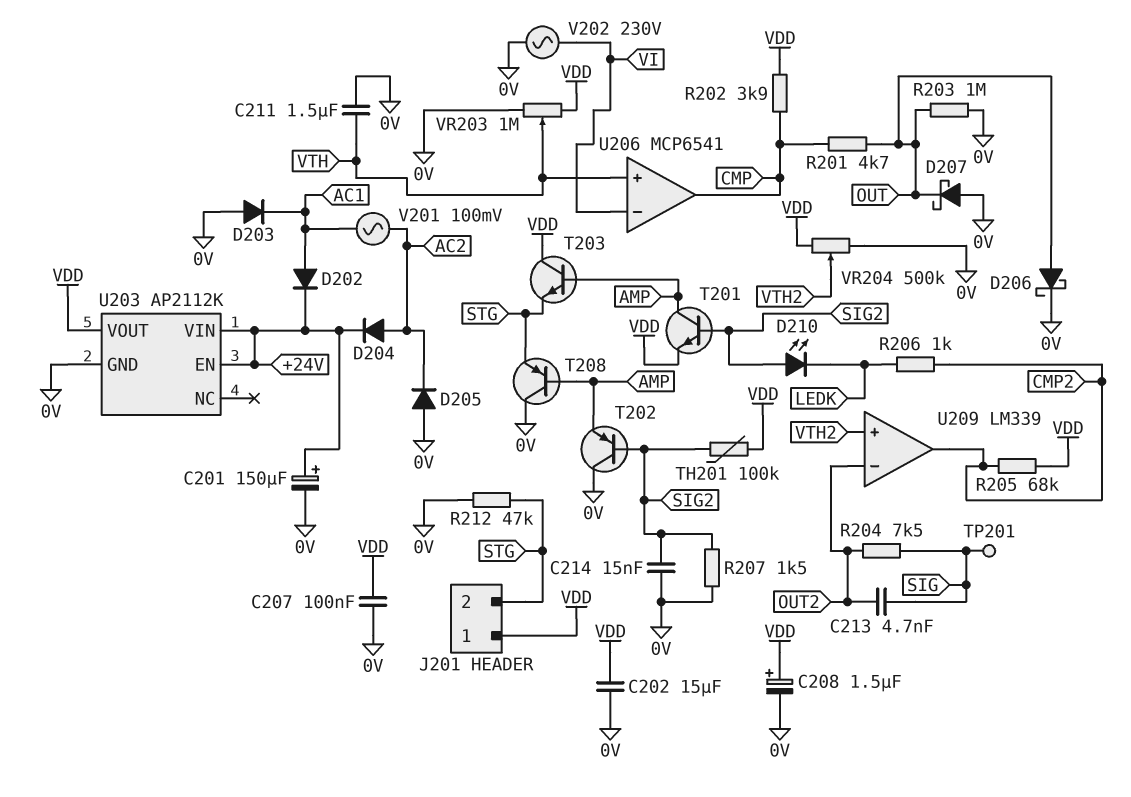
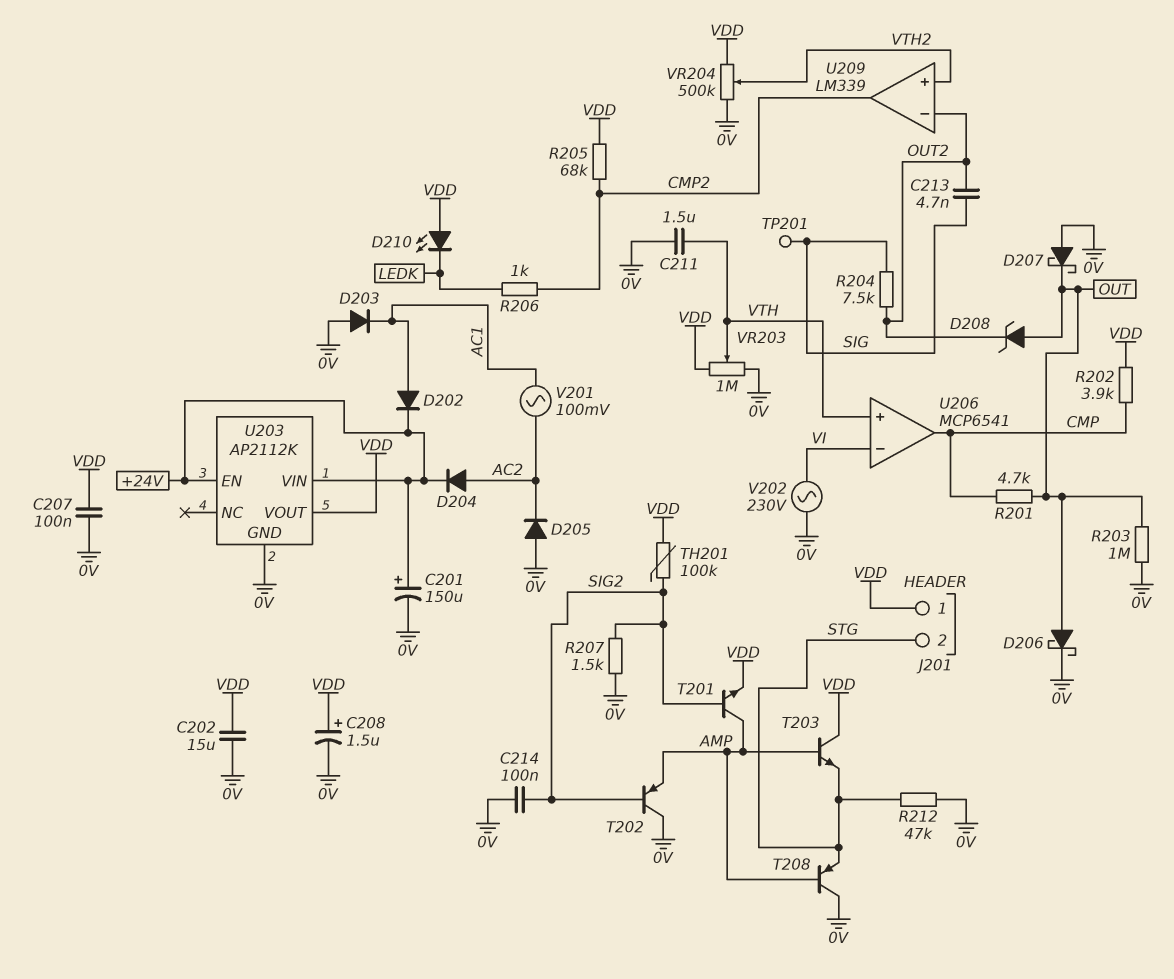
C214: 15nF (0V, SIG2) -> 100nF (0V, SIG2)
D208: none -> zener (A OUT, K OUT2)
D210: LED (A SIG2, K LEDK) -> LED (A VDD, K LEDK)

